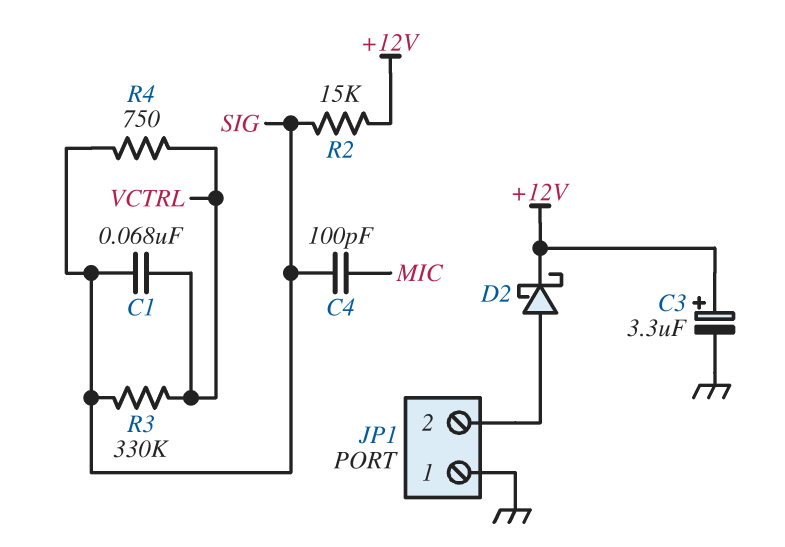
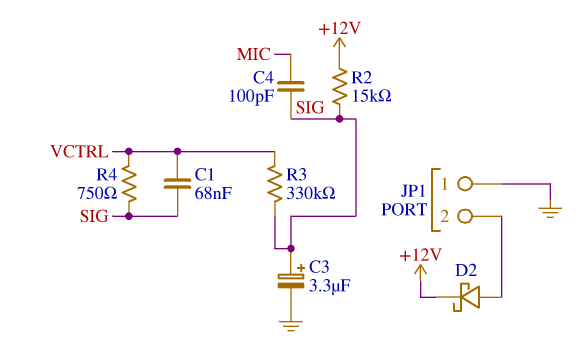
C3: 3.3uF (plus +12V, minus GND) -> 3.3uF (plus SIG, minus GND)

